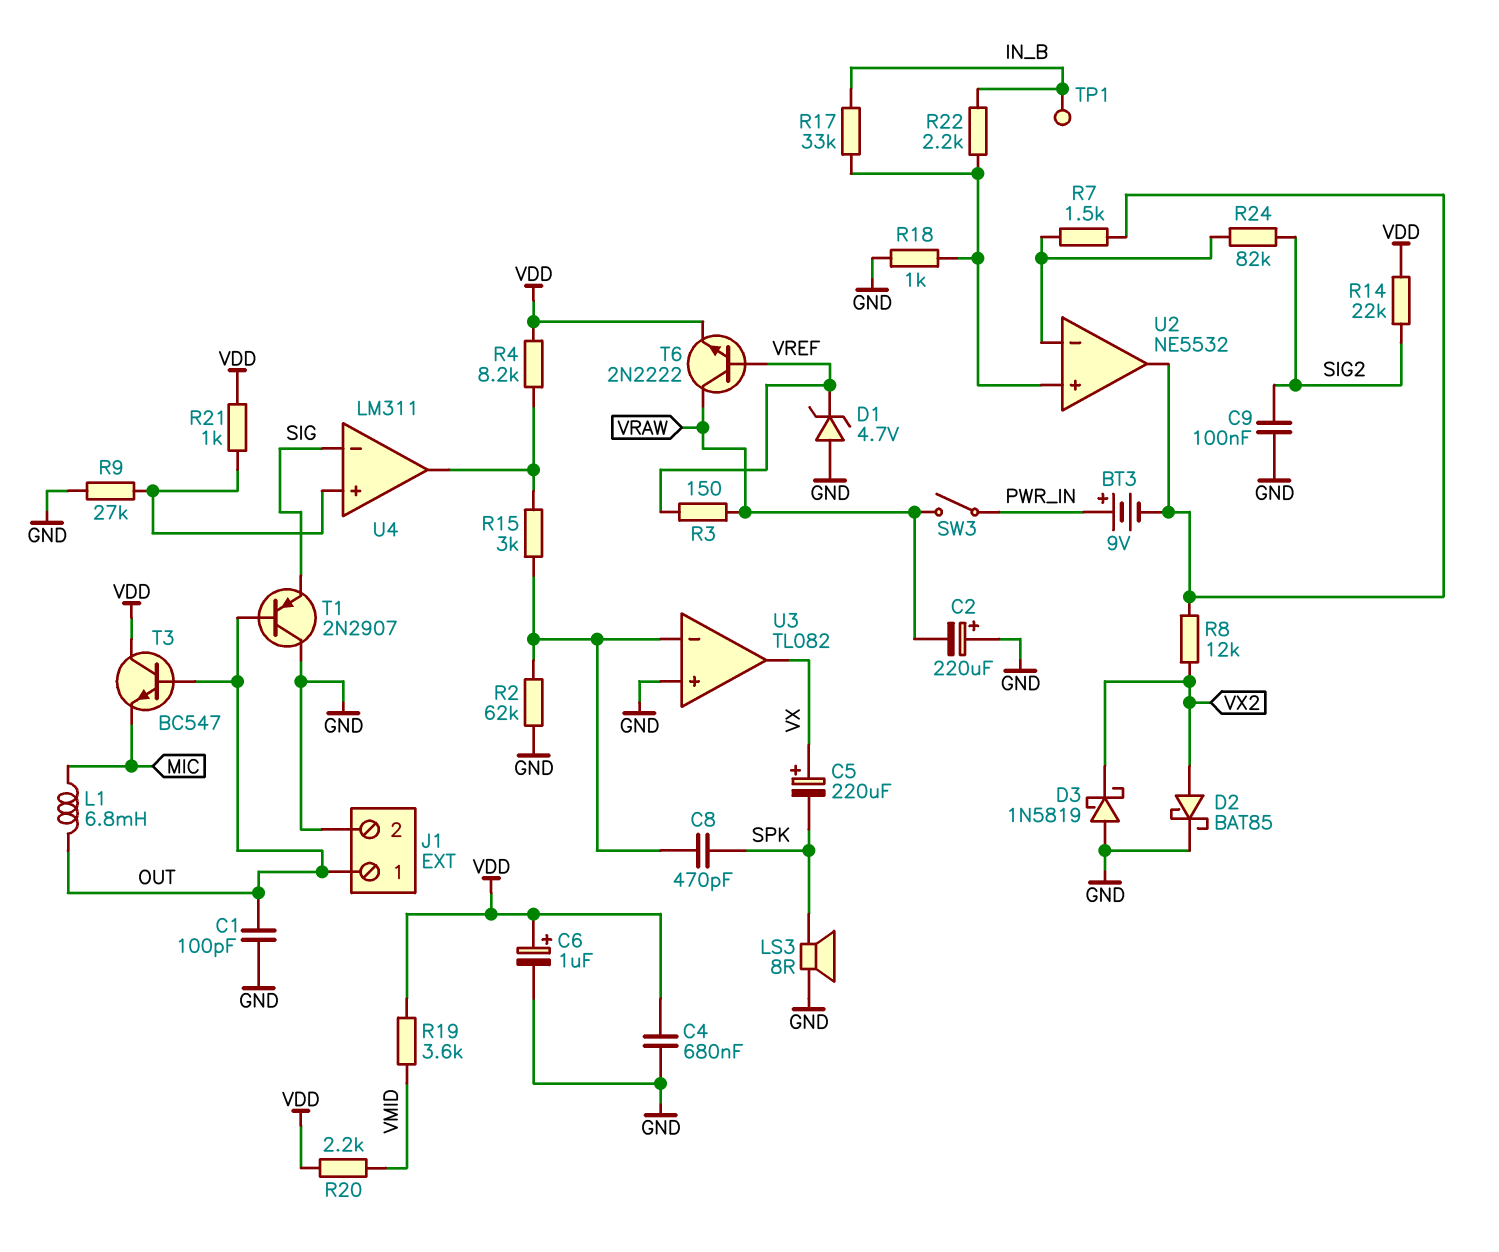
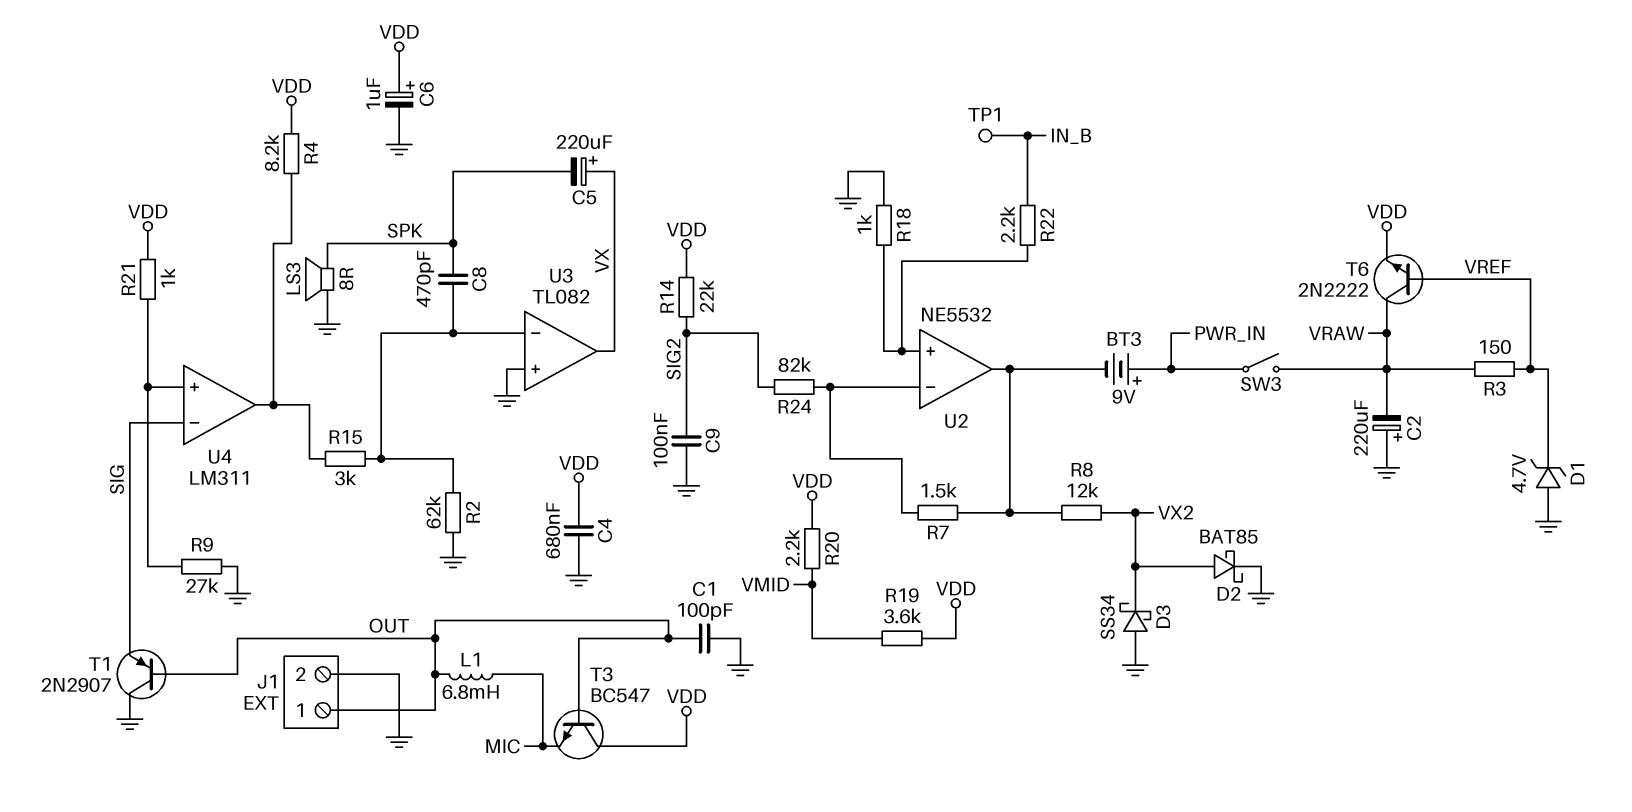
D3: schottky 1N5819 (A GND, K VX2) -> schottky SS34 (A GND, K VX2)
R17: 33k (IN_B, U2/in+) -> none

